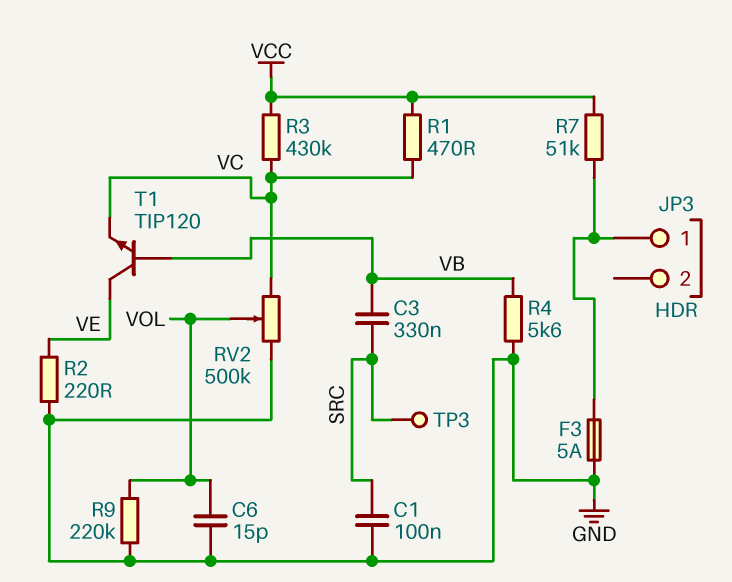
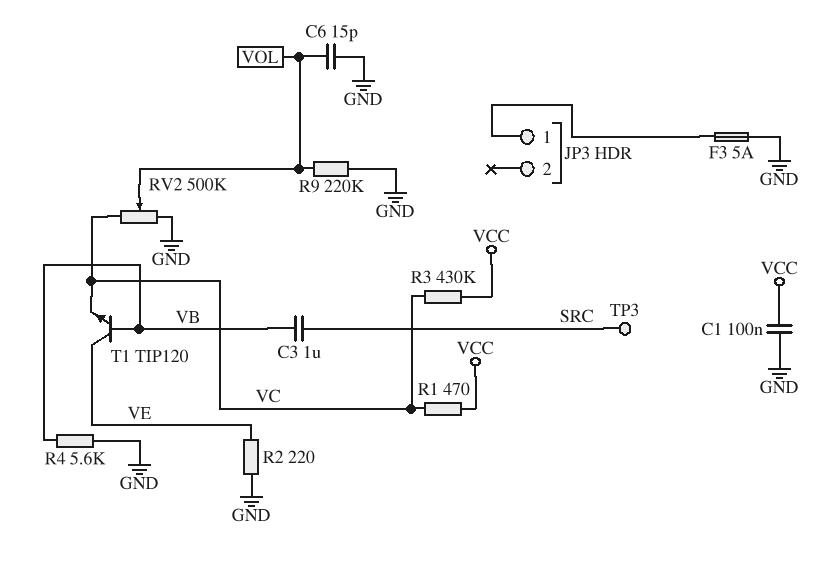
C1: 100nF (GND, SRC) -> 100nF (GND, VCC)
C3: 330nF (SRC, VB) -> 1uF (SRC, VB)
R7: 51k (JP3/1, VCC) -> none

